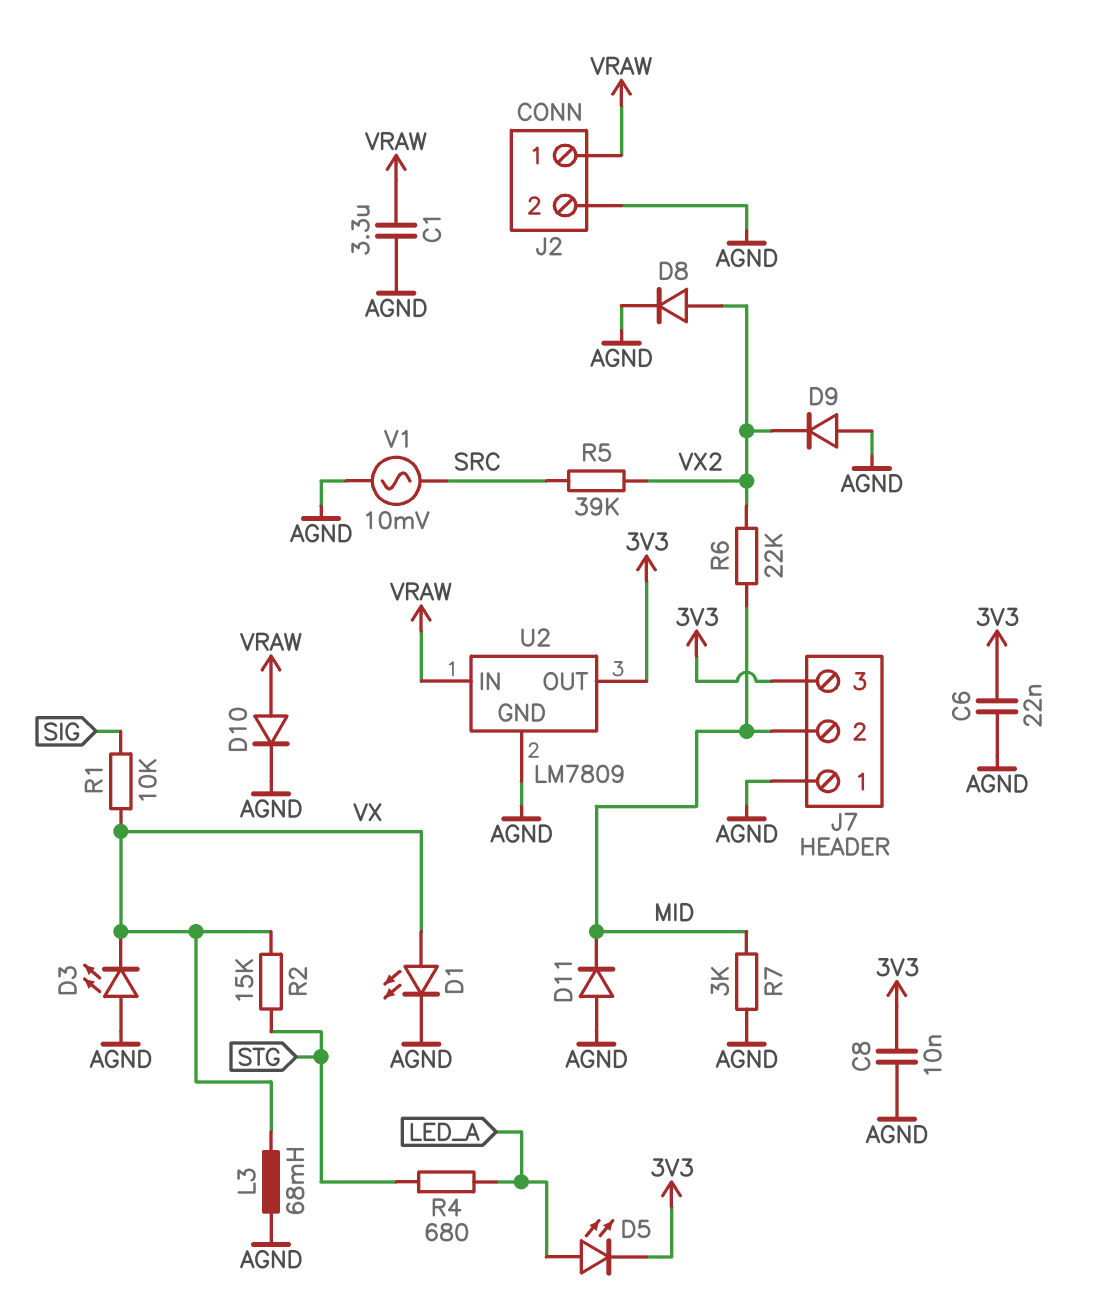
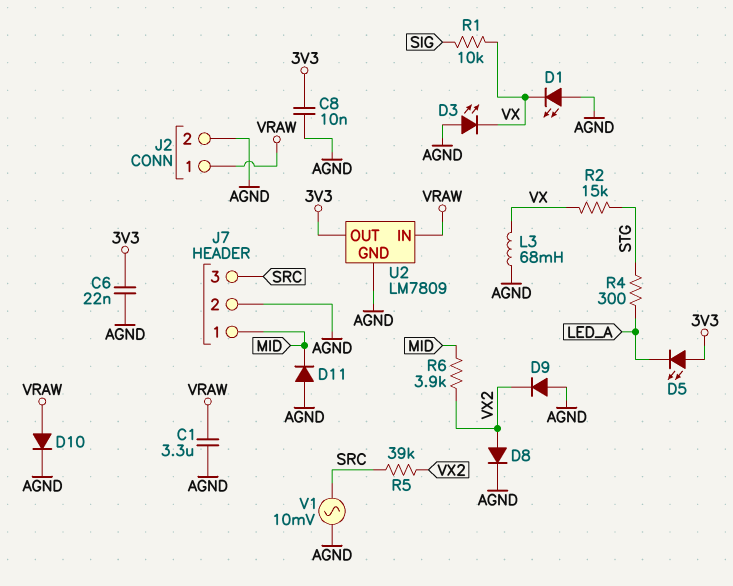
D1: LED (A VX, K AGND) -> LED (A AGND, K VX)
D5: LED (A LED_A, K 3V3) -> LED (A 3V3, K LED_A)
J7 pin 1: AGND -> MID
J7 pin 2: MID -> AGND
J7 pin 3: 3V3 -> SRC
R4: 680 (LED_A, STG) -> 300 (LED_A, STG)
R6: 22k (MID, VX2) -> 3.9k (MID, VX2)
R7: 3k (AGND, MID) -> none

